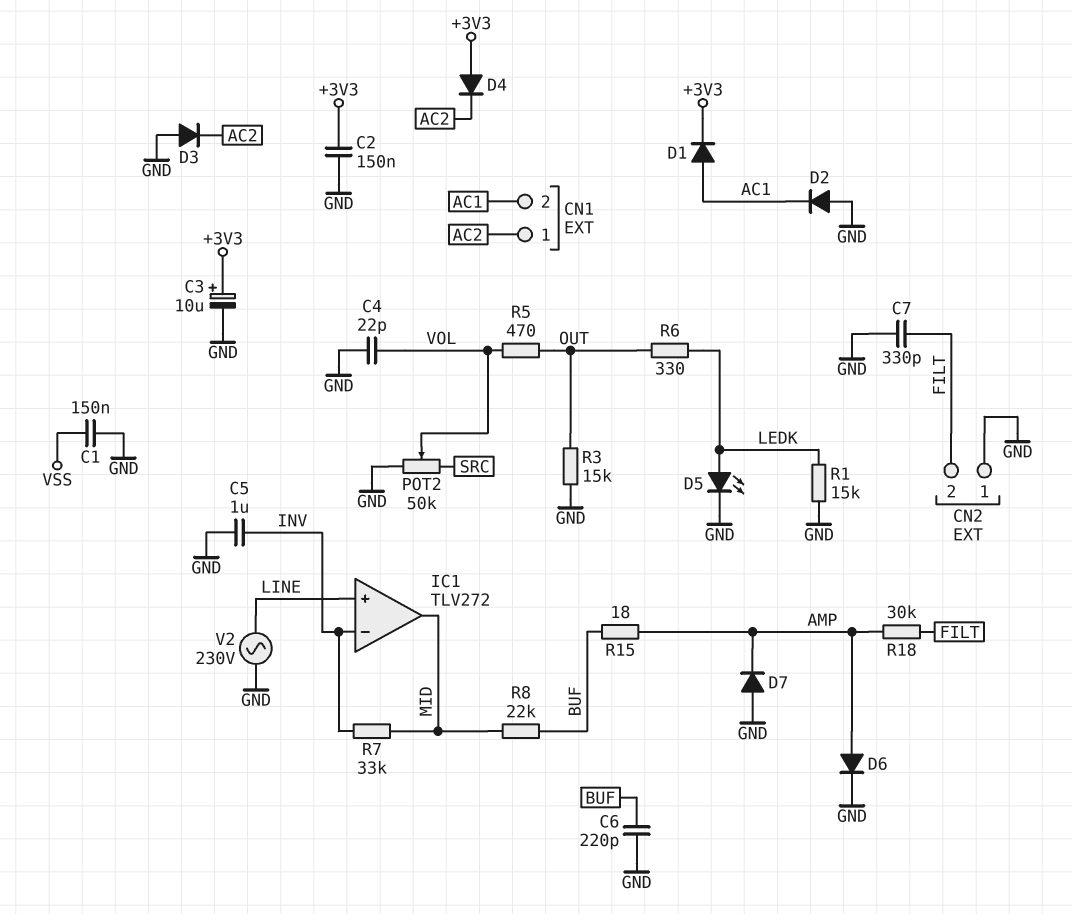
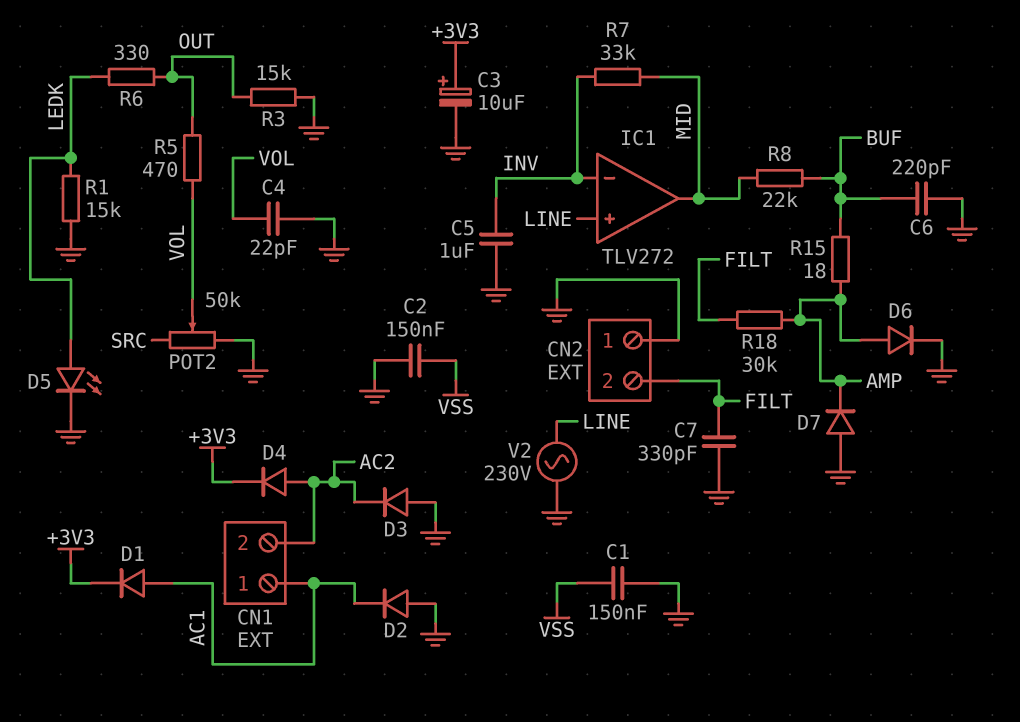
C2: 150nF (+3V3, GND) -> 150nF (GND, VSS)
CN1 pin 1: AC2 -> AC1
CN1 pin 2: AC1 -> AC2
D4: diode (A +3V3, K AC2) -> diode (A AC2, K +3V3)

